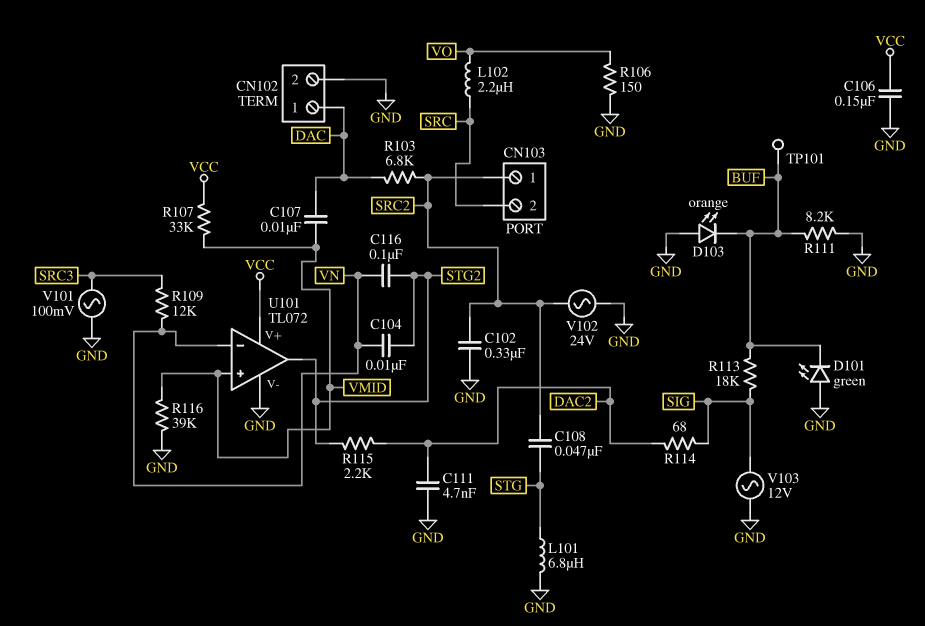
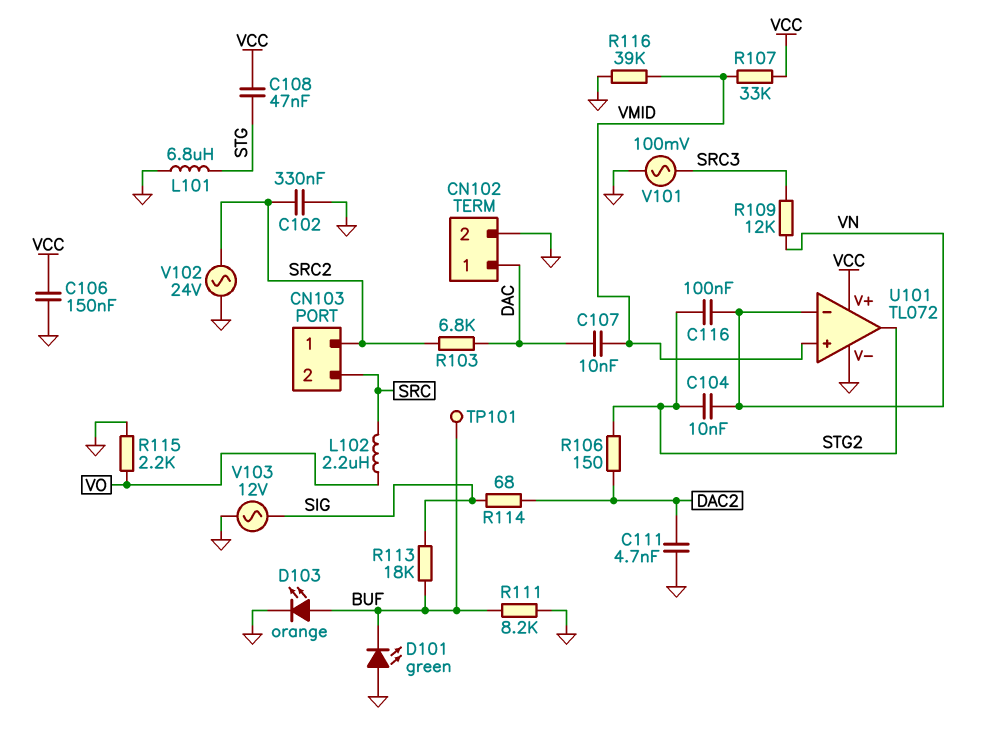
C108: 47nF (SRC2, STG) -> 47nF (STG, VCC)
D103: LED orange (A GND, K BUF) -> LED orange (A BUF, K GND)
R106: 150 (GND, VO) -> 150 (DAC2, STG2)
R115: 2.2k (DAC2, STG2) -> 2.2k (GND, VO)

